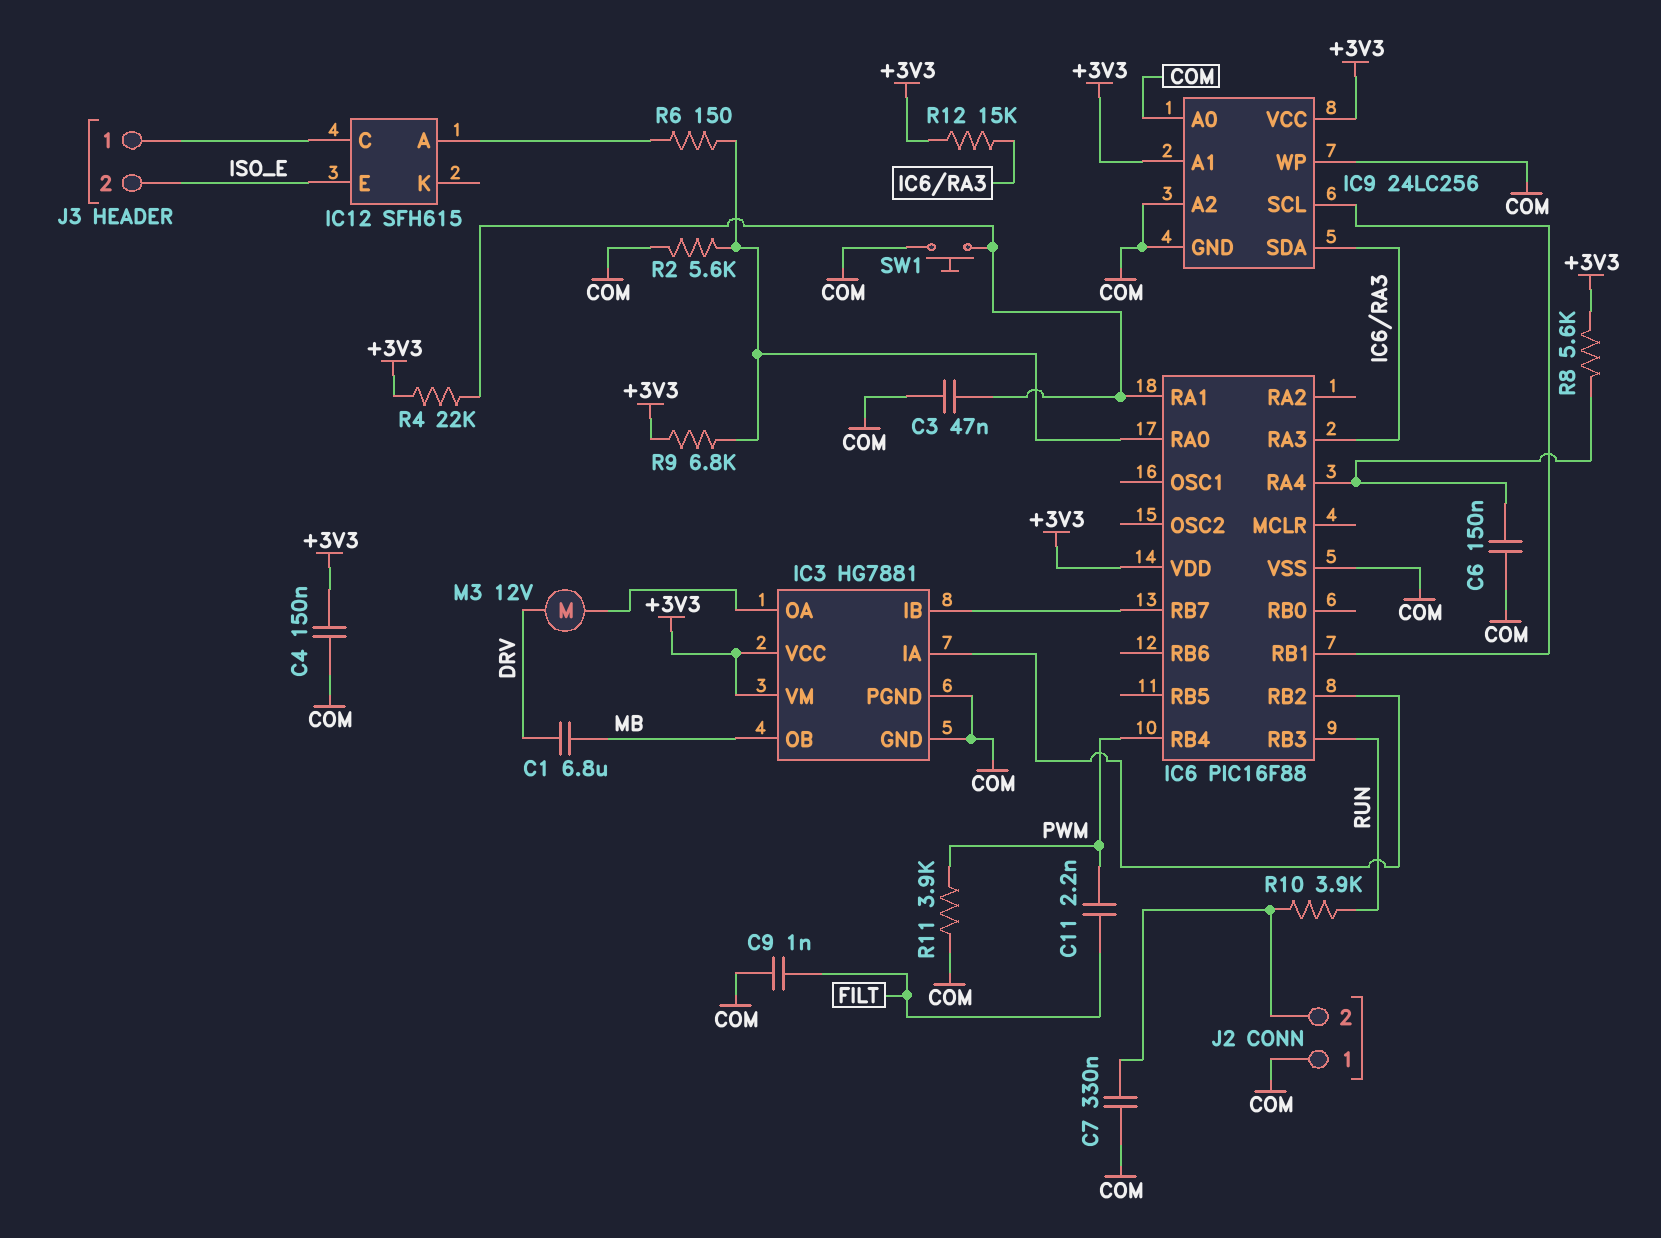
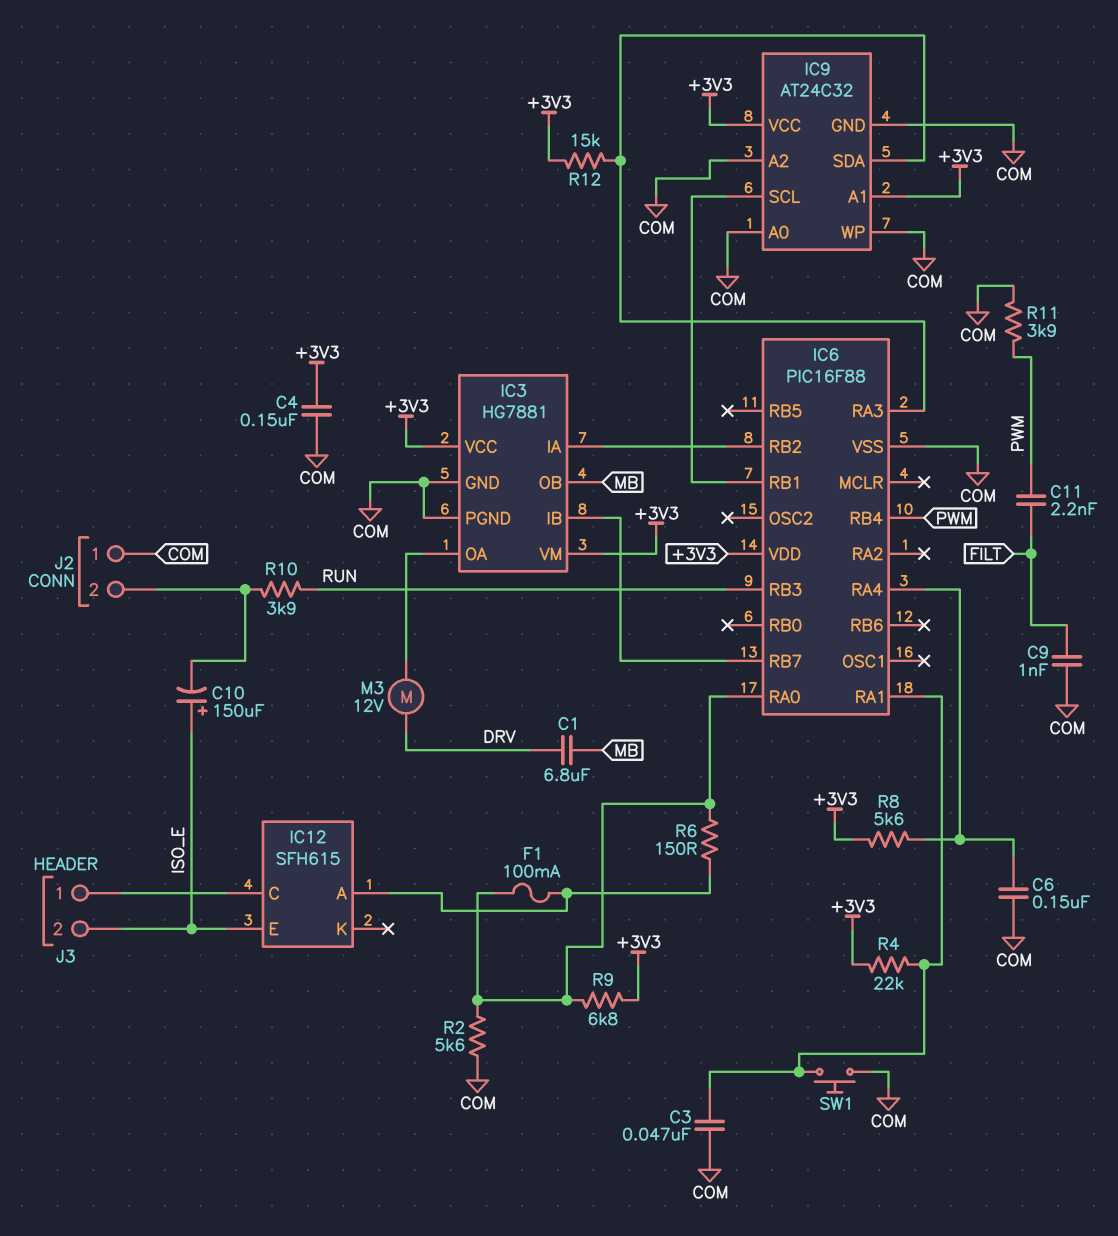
C7: 330nF (COM, J2/2) -> none
C10: none -> 150uF (plus ISO_E, minus J2/2)
F1: none -> 100mA (IC6/RA0, IC12/A)
IC9: 24LC256 -> AT24C32

